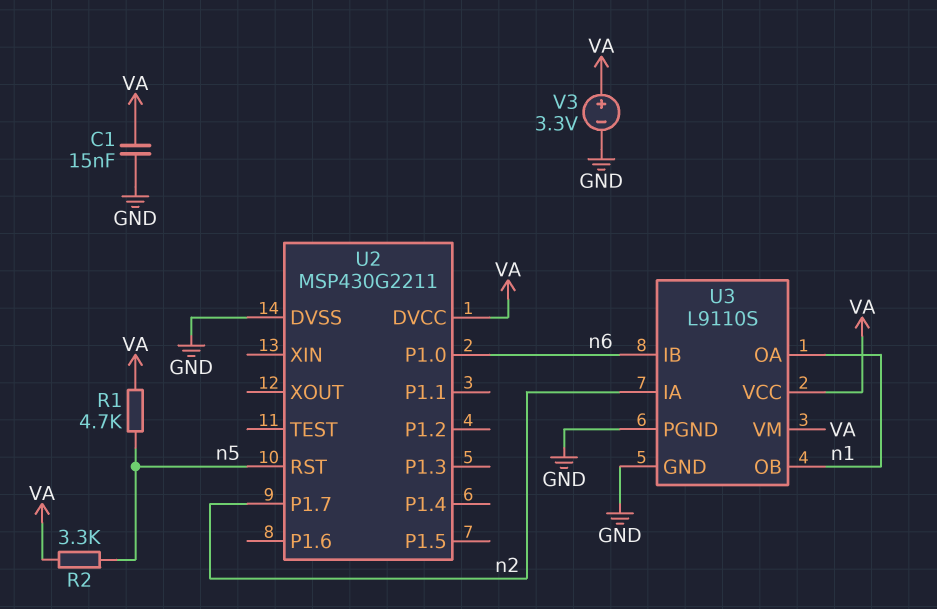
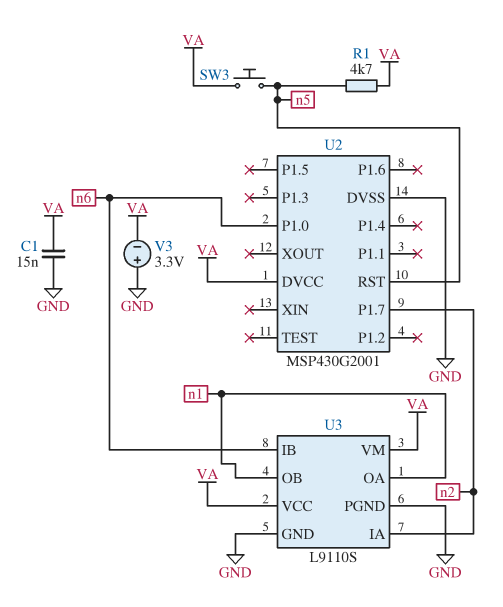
R2: 3.3k (VA, n5) -> none
SW3: none -> button (VA, n5)
U2: MSP430G2211 -> MSP430G2001
V3: 3.3V (plus VA, minus GND) -> 3.3V (plus GND, minus VA)

